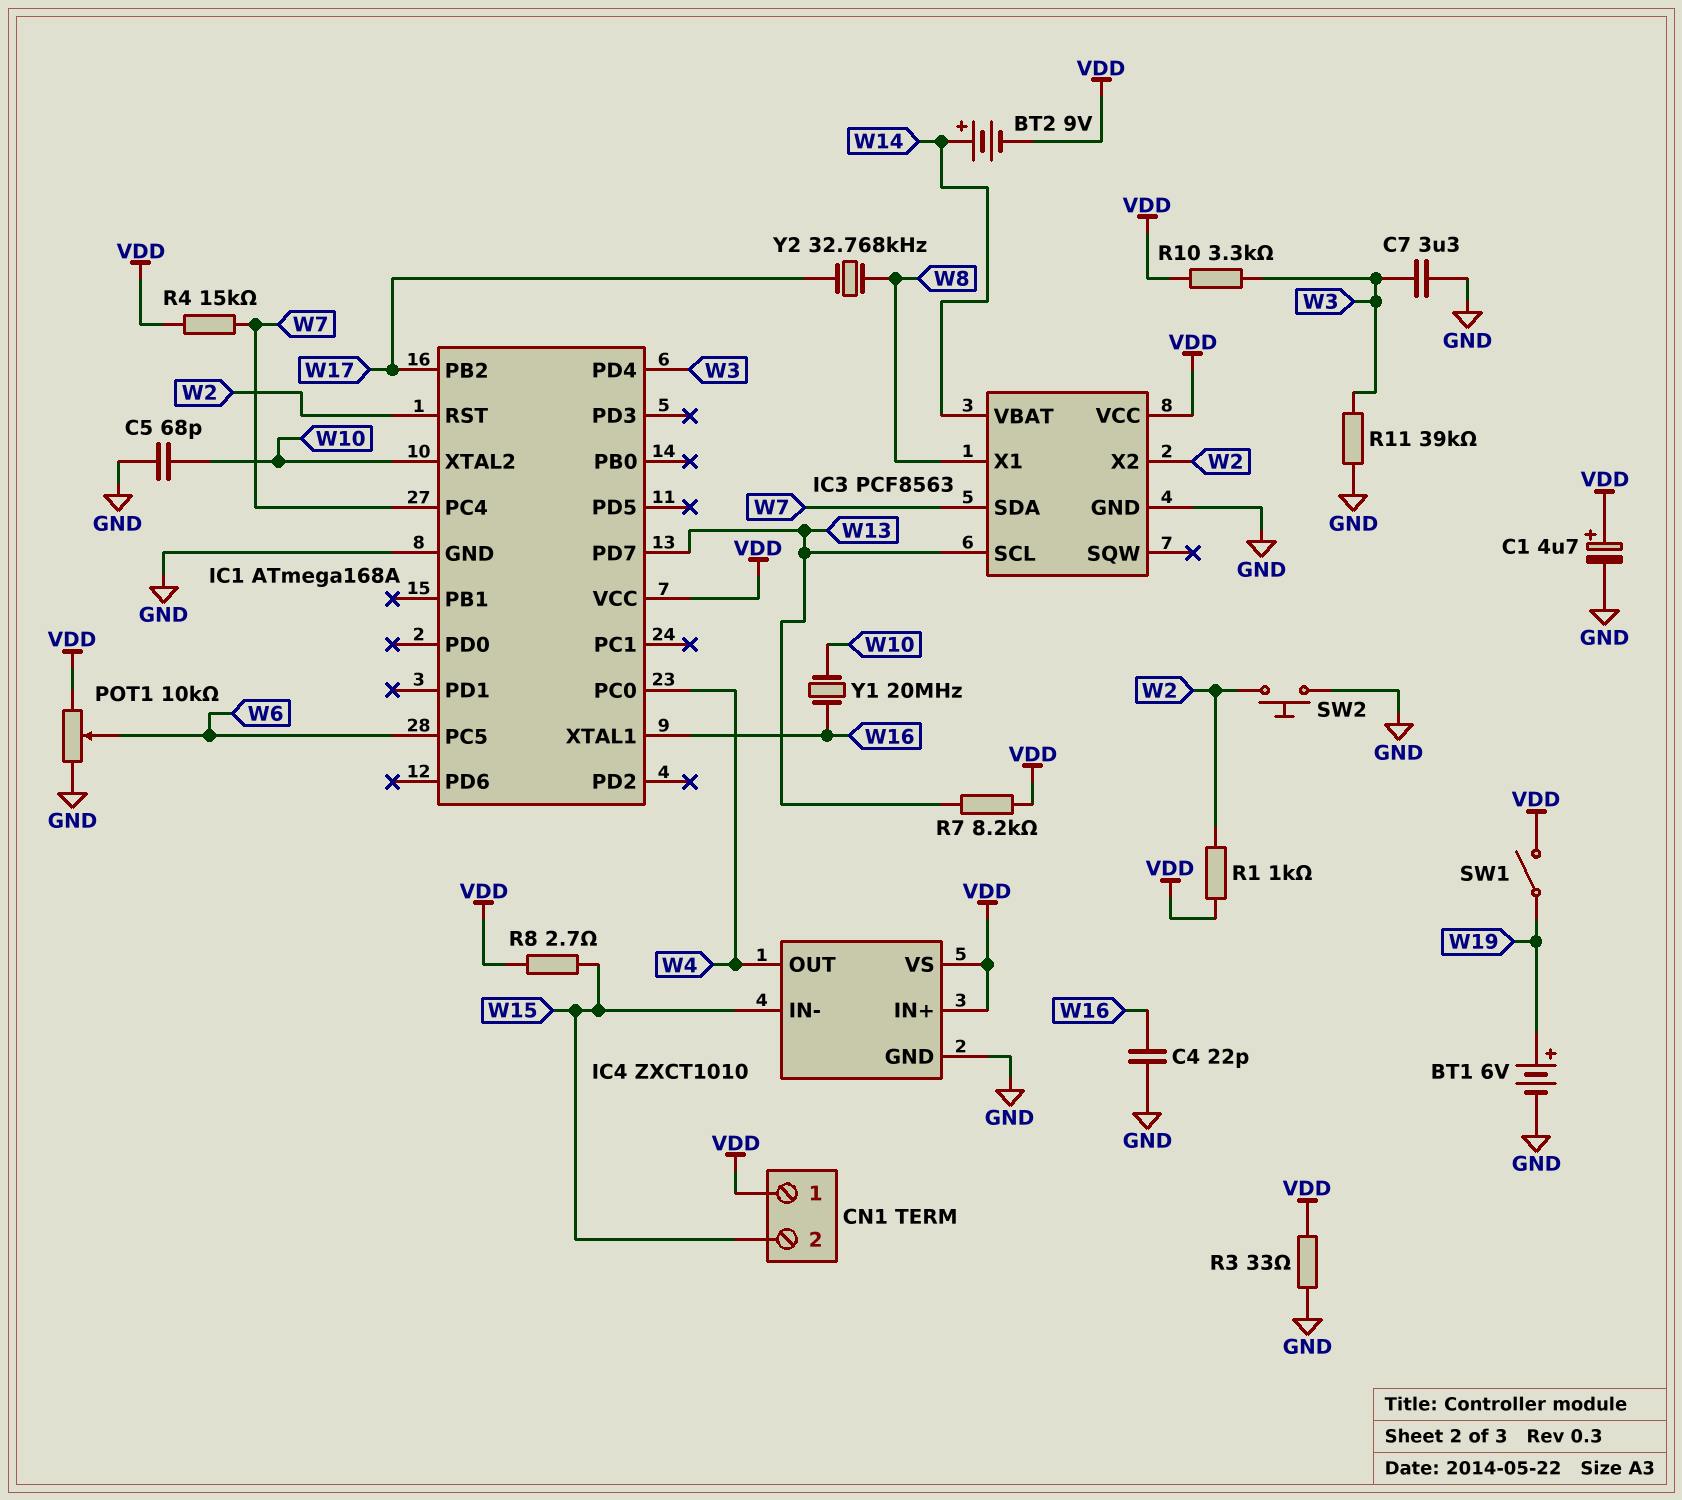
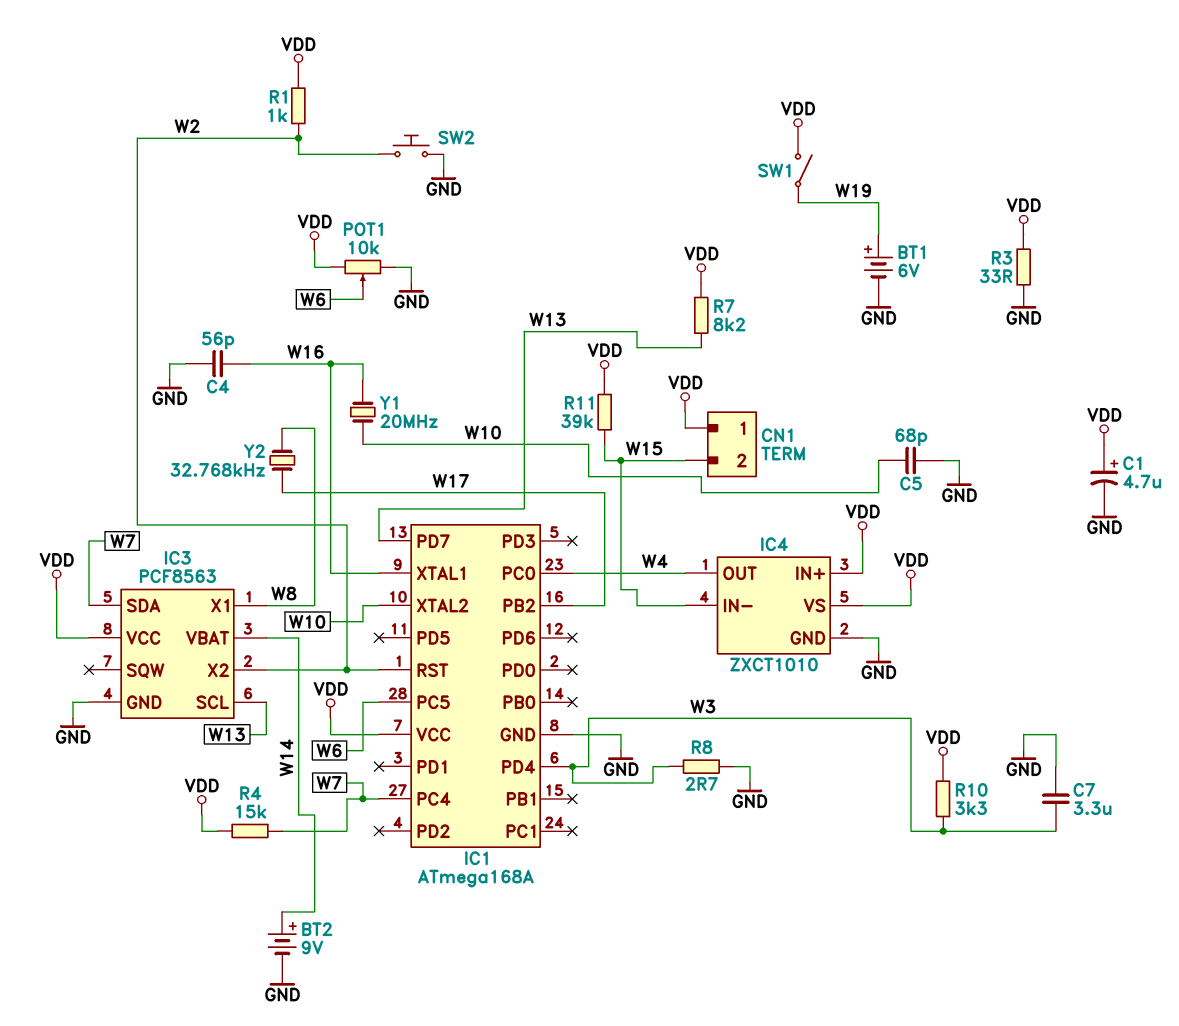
BT2: 9V (plus W14, minus VDD) -> 9V (plus W14, minus GND)
C4: 22pF (GND, W16) -> 56pF (GND, W16)
R8: 2.7 (VDD, W15) -> 2.7 (GND, W3)
R11: 39k (GND, W3) -> 39k (VDD, W15)

